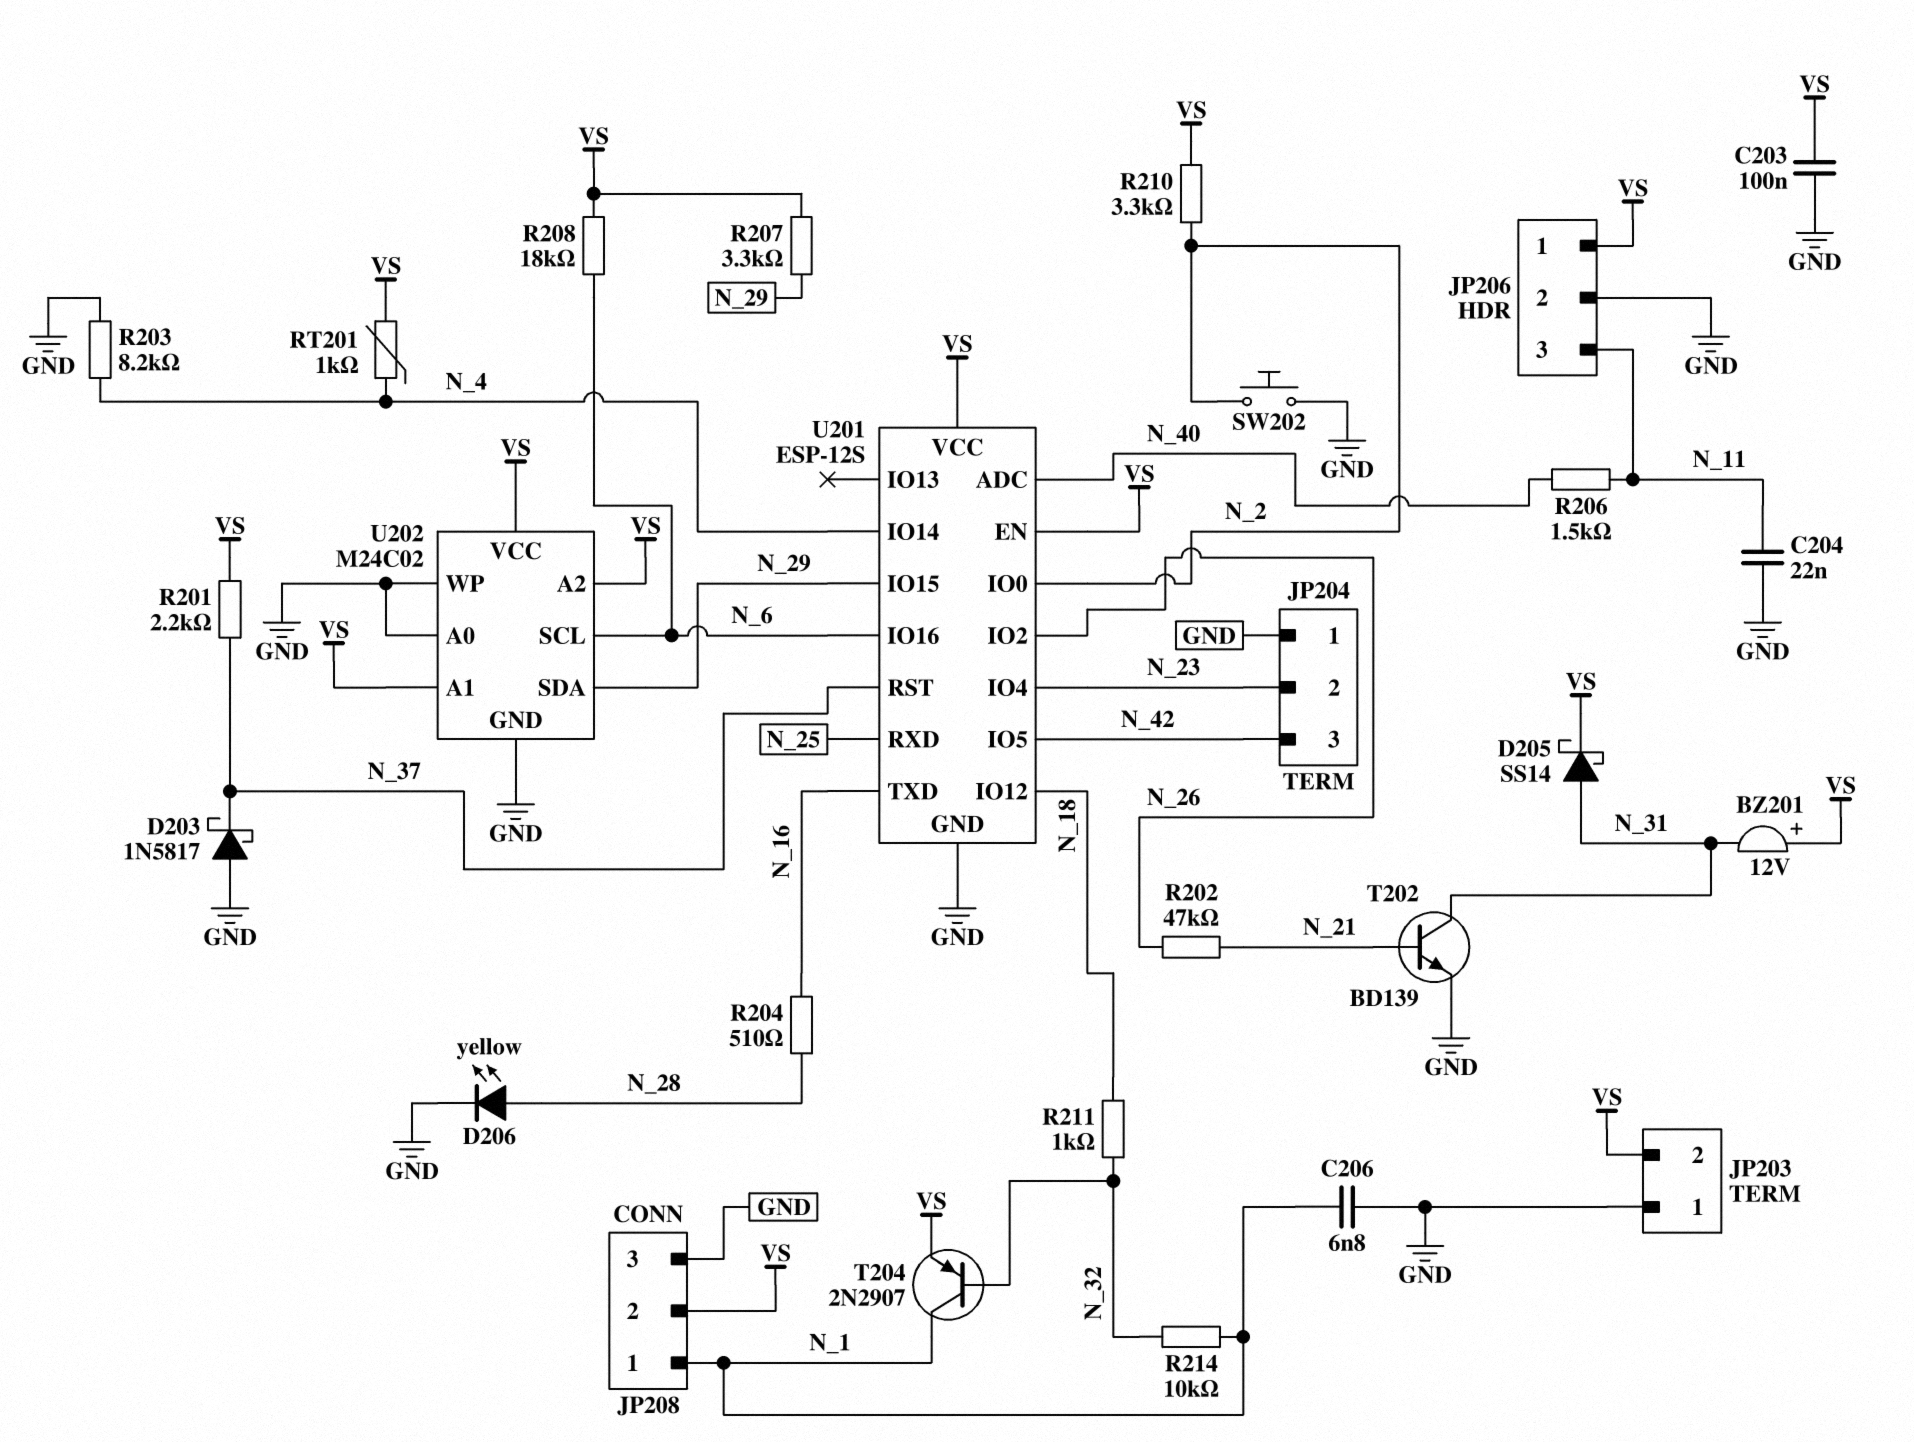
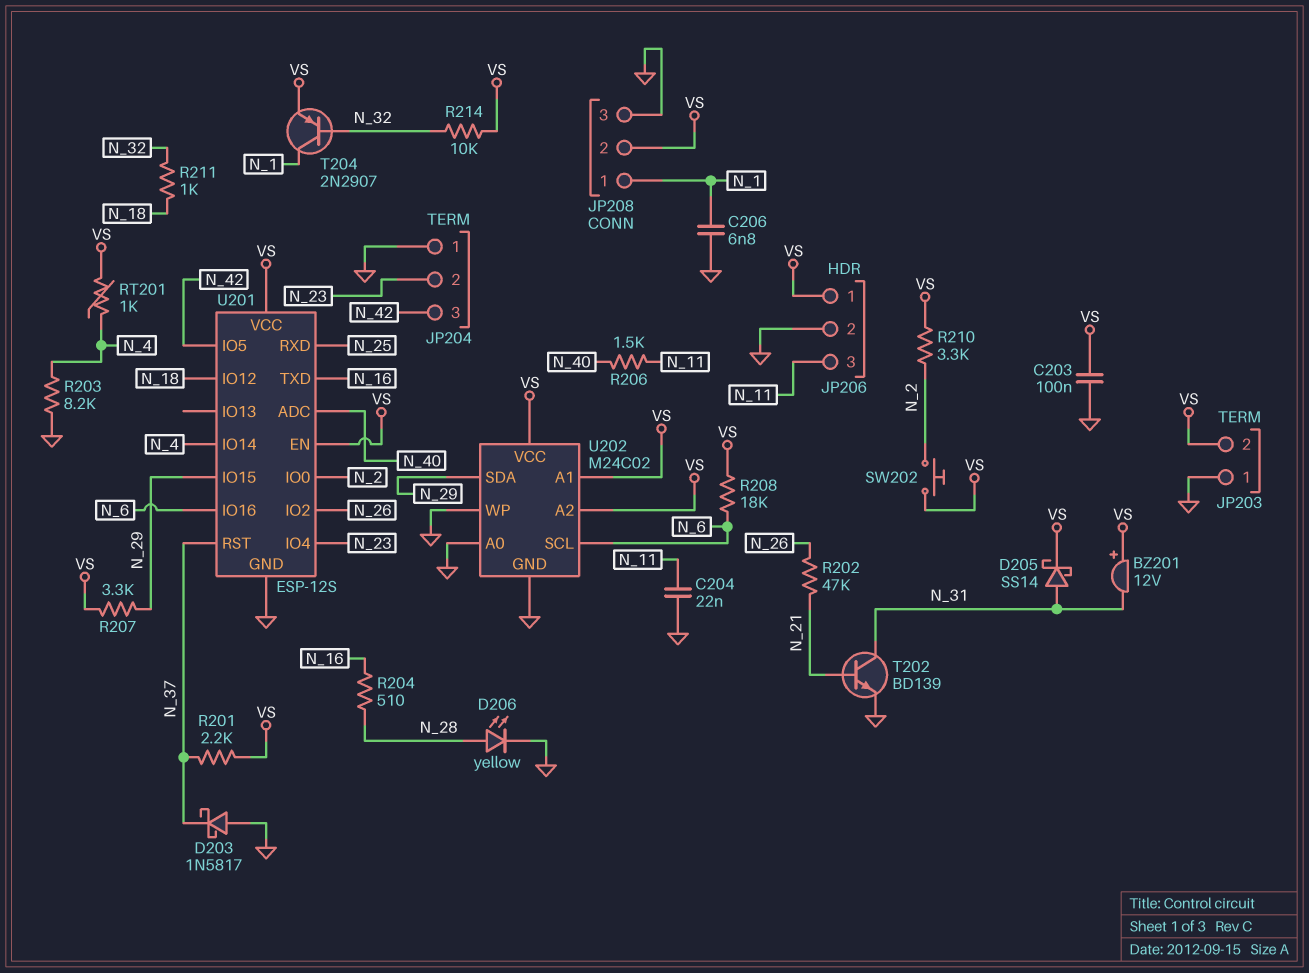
R214: 10k (N_1, N_32) -> 10k (N_32, VS)
SW202: button (GND, N_2) -> button (N_2, VS)

